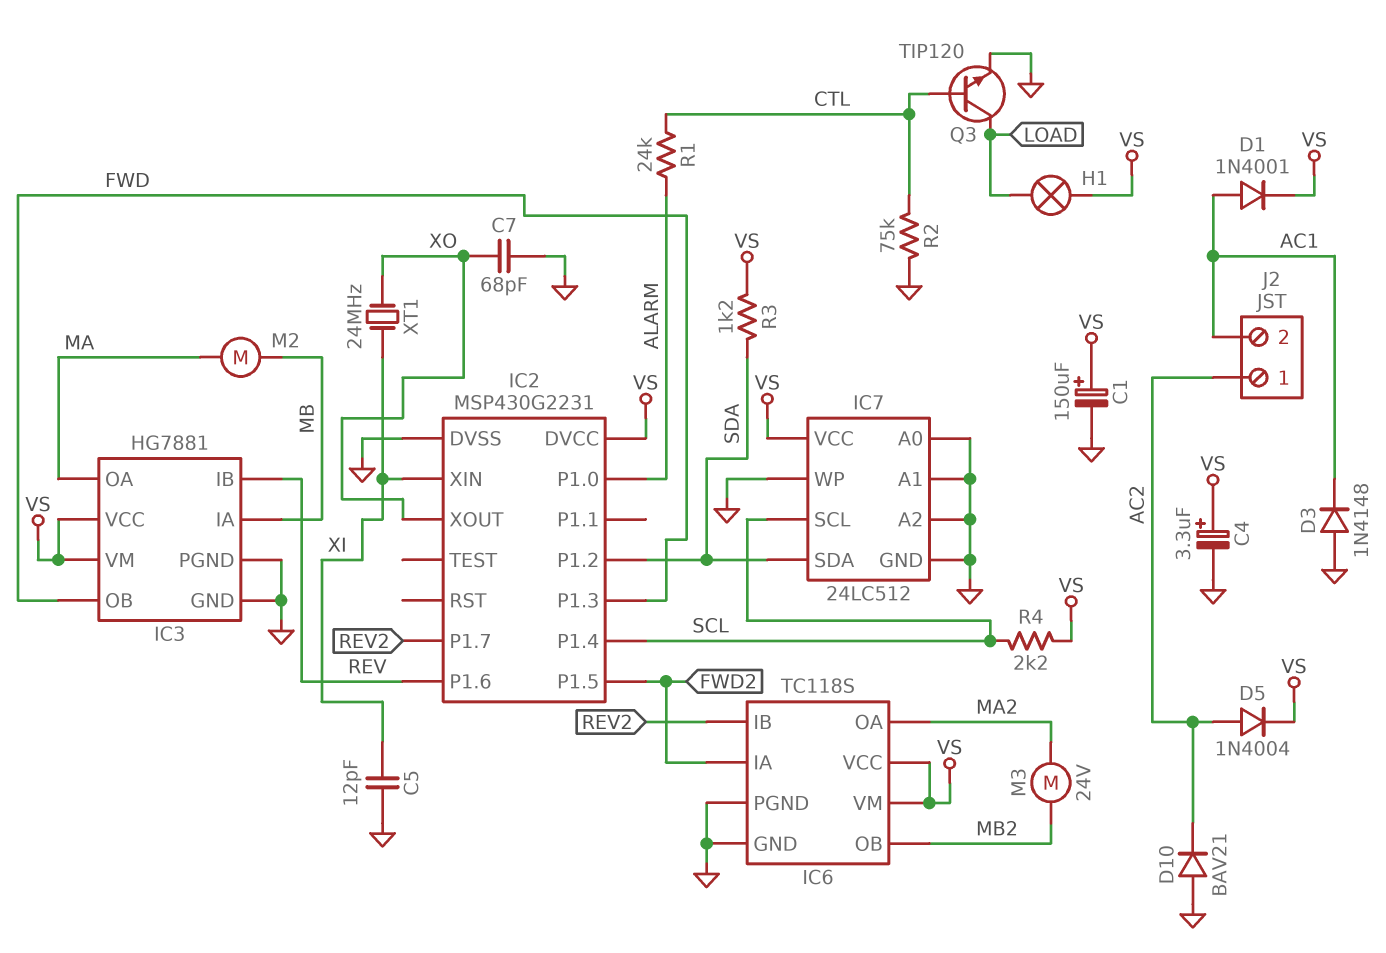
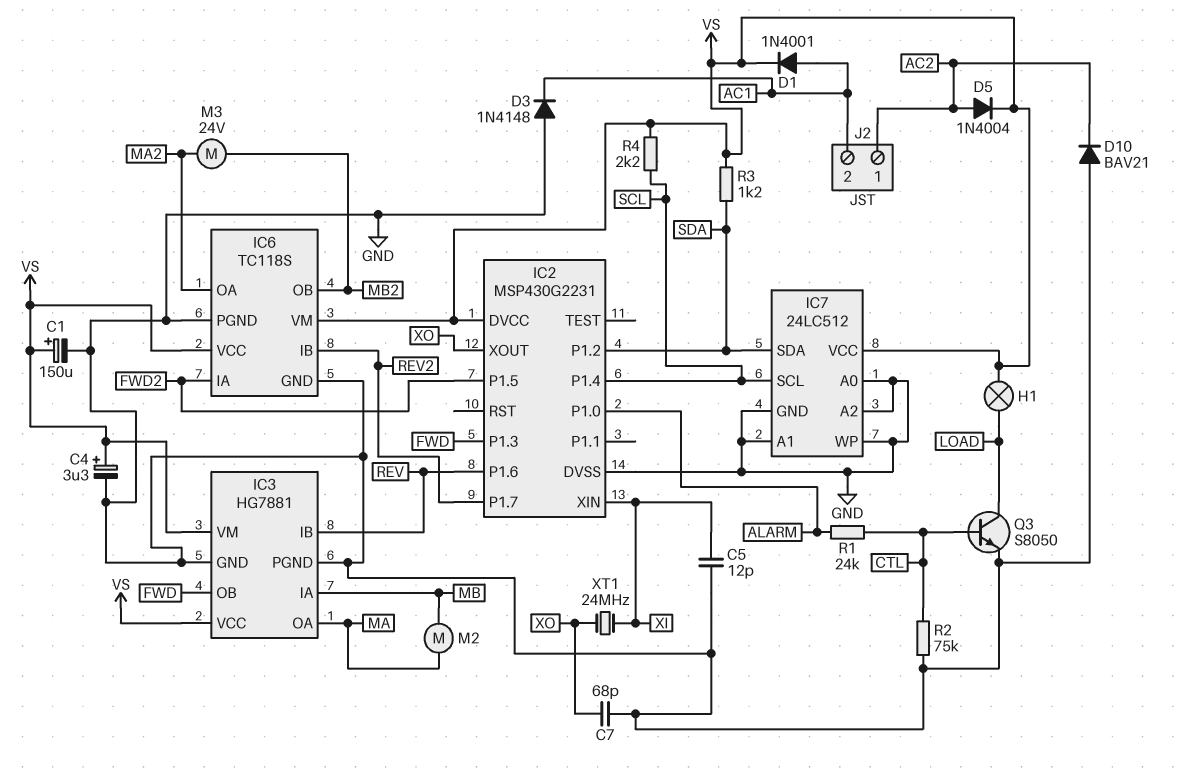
Q3: NPN TIP120 (B CTL, C LOAD, E GND) -> NPN S8050 (B CTL, C LOAD, E GND)

